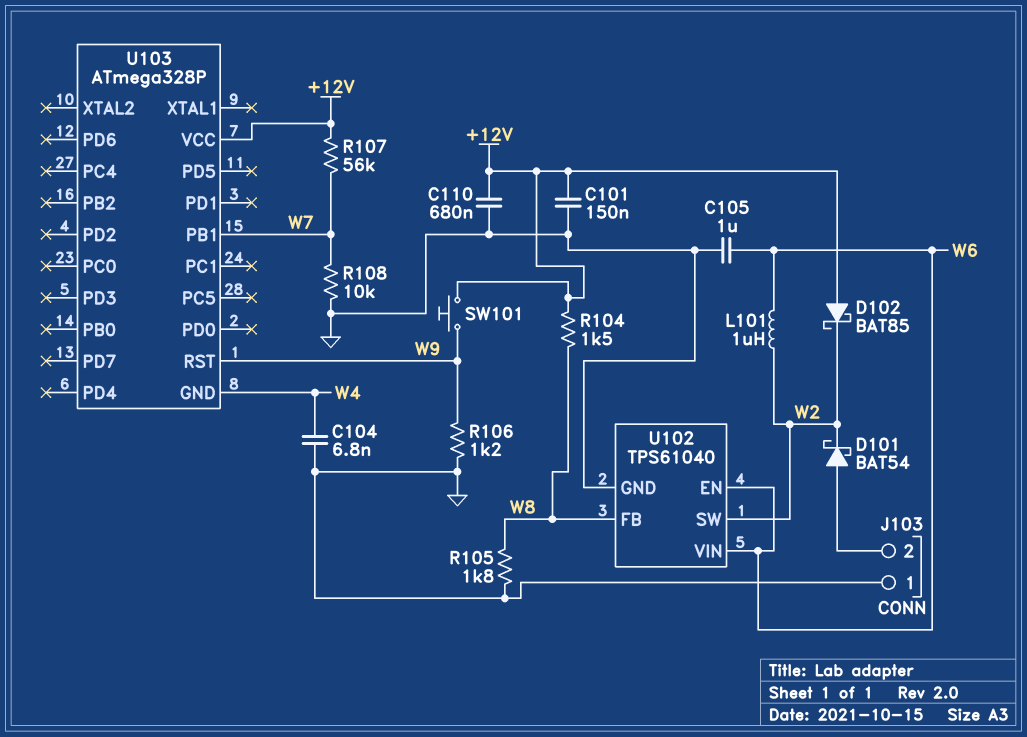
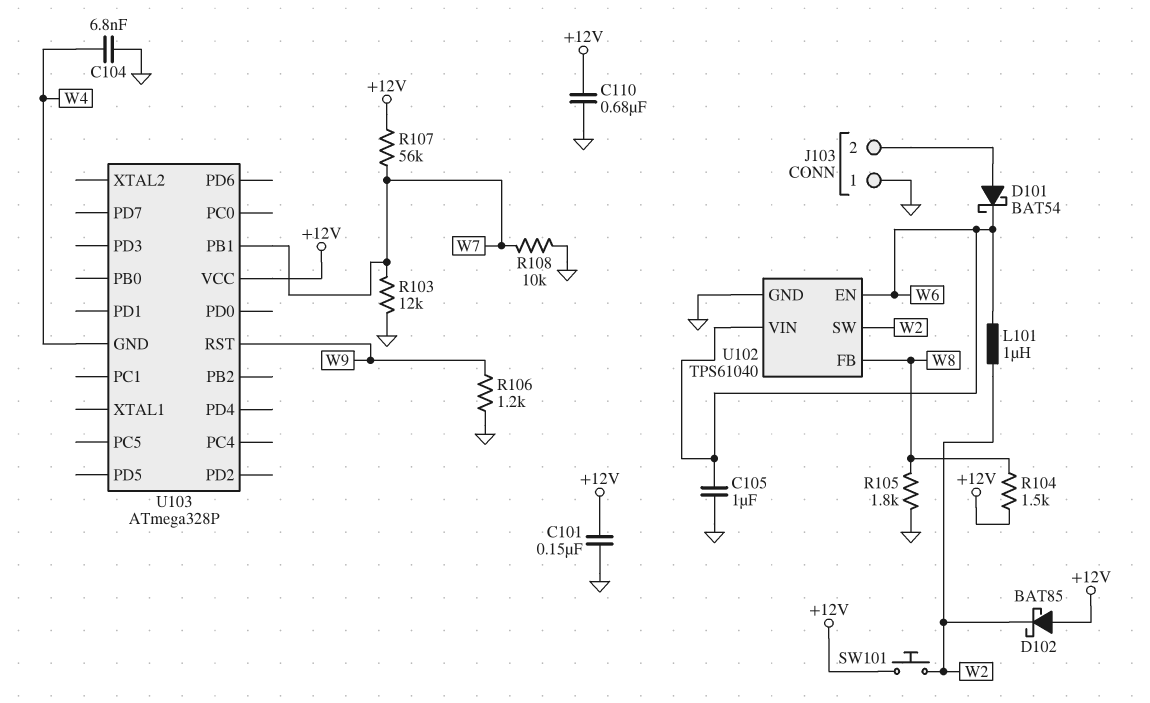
D101: schottky BAT54 (A J103/2, K W2) -> schottky BAT54 (A J103/2, K W6)
R103: none -> 12k (GND, W7)
SW101: button (+12V, W9) -> button (+12V, W2)

